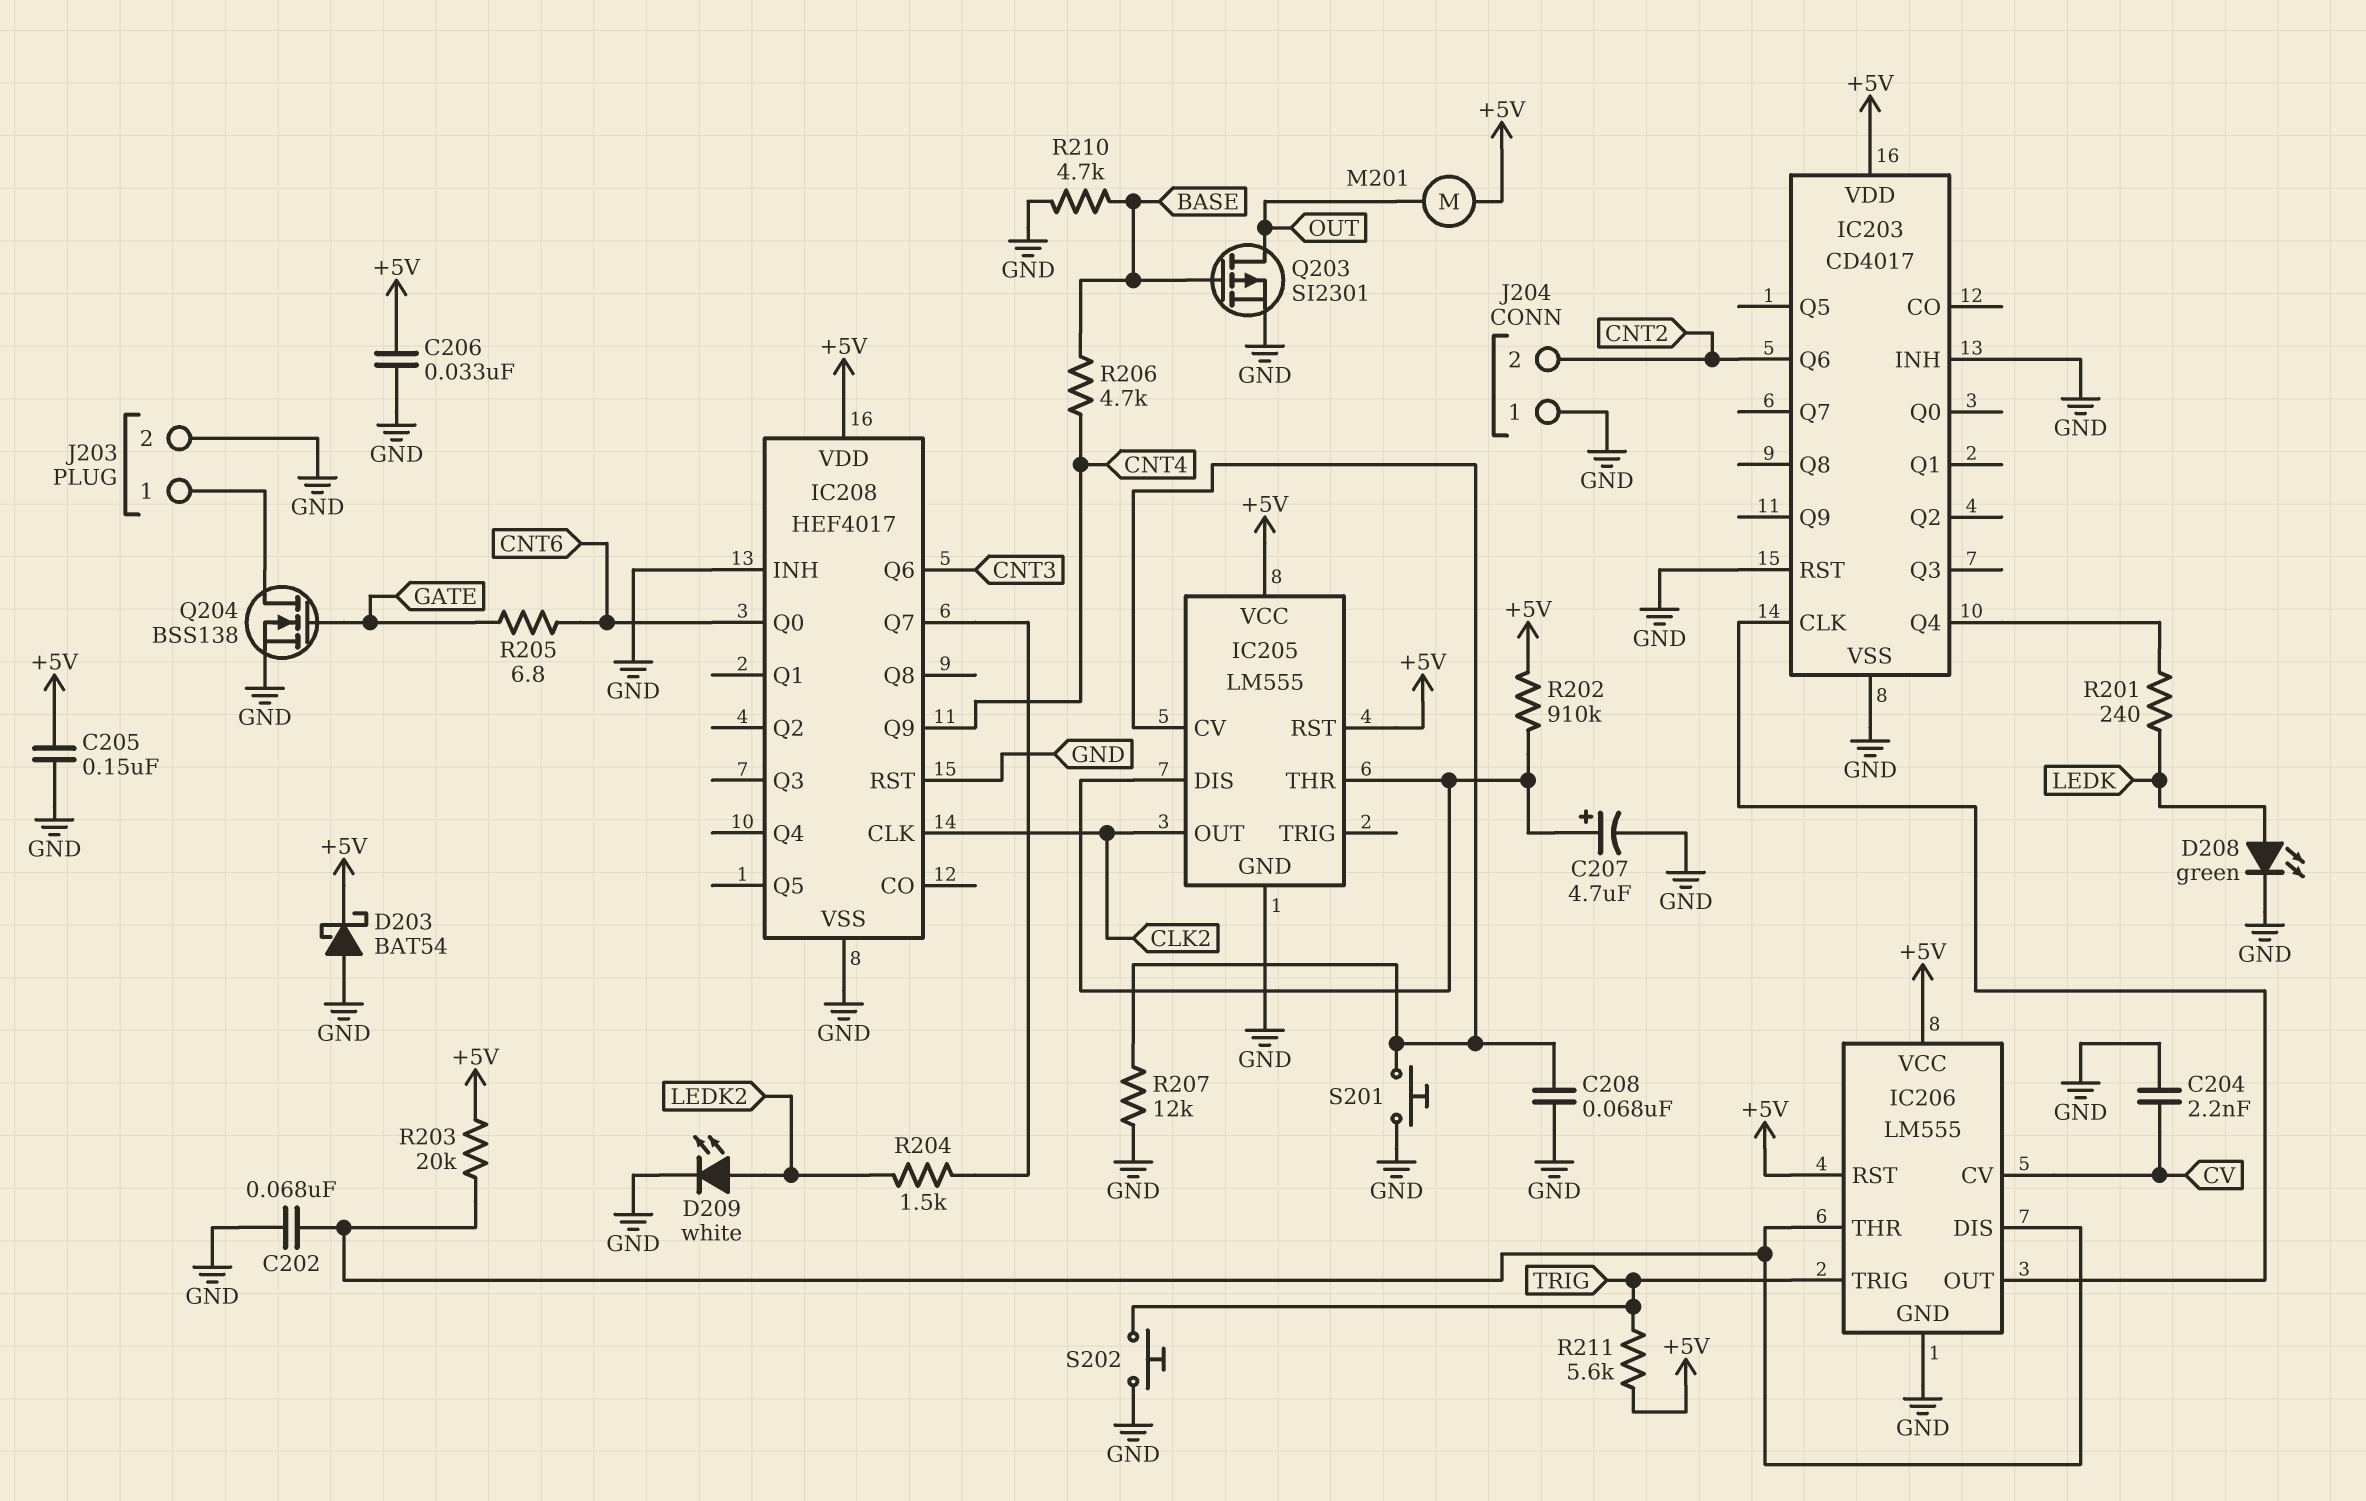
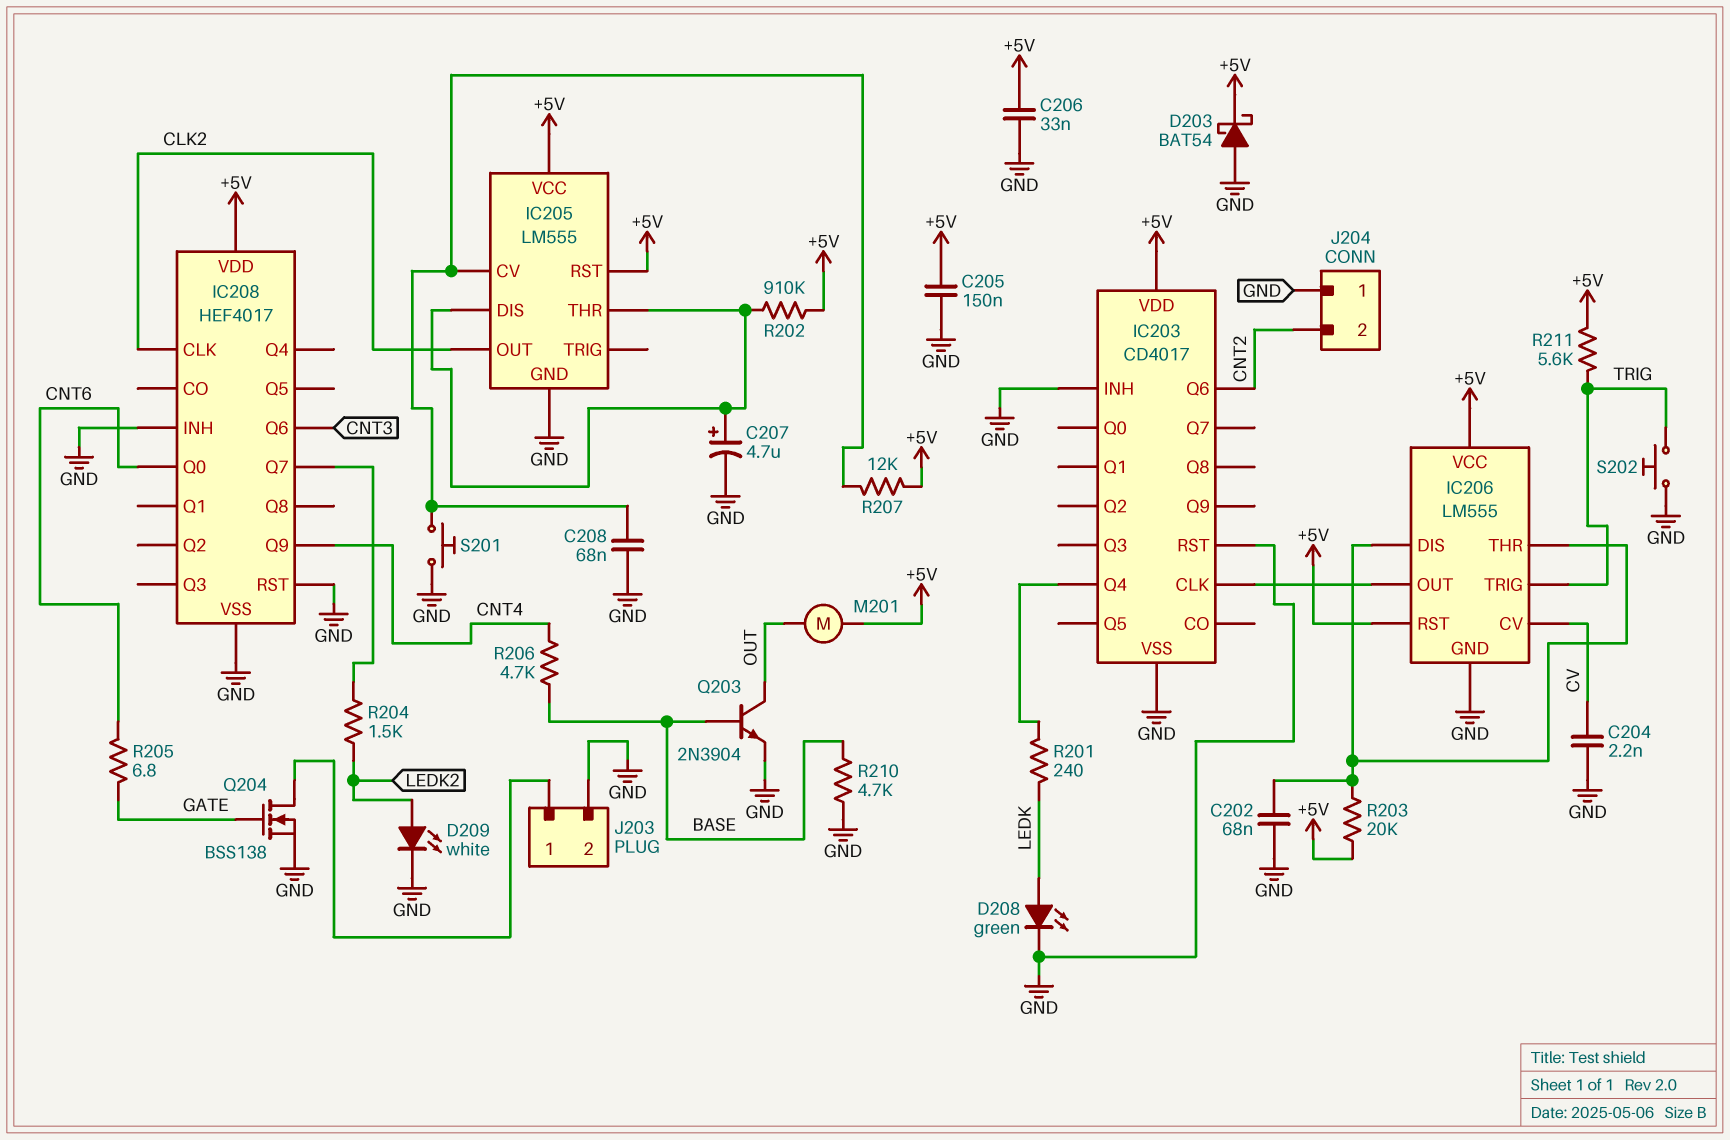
Q203: PMOS SI2301 (G BASE, D OUT, S GND) -> NPN 2N3904 (B BASE, C OUT, E GND)
R207: 12k (GND, IC205/CV) -> 12k (+5V, IC205/CV)

